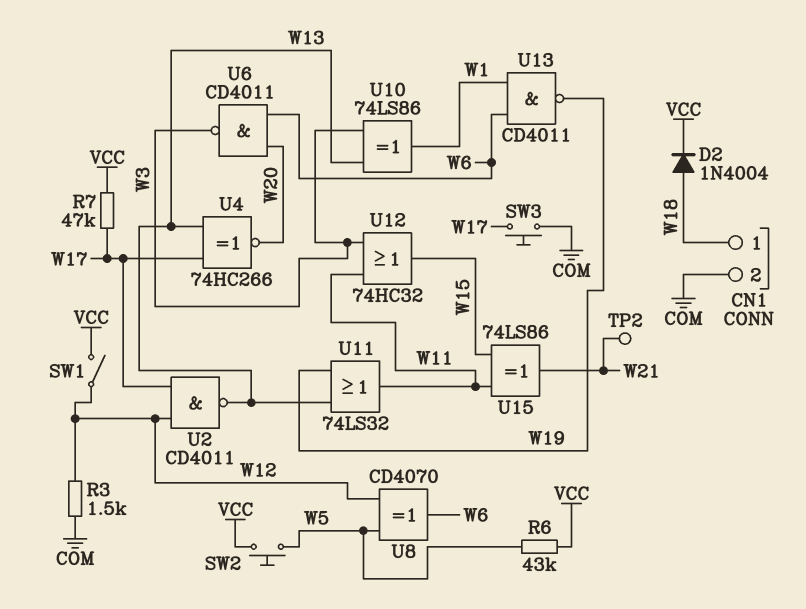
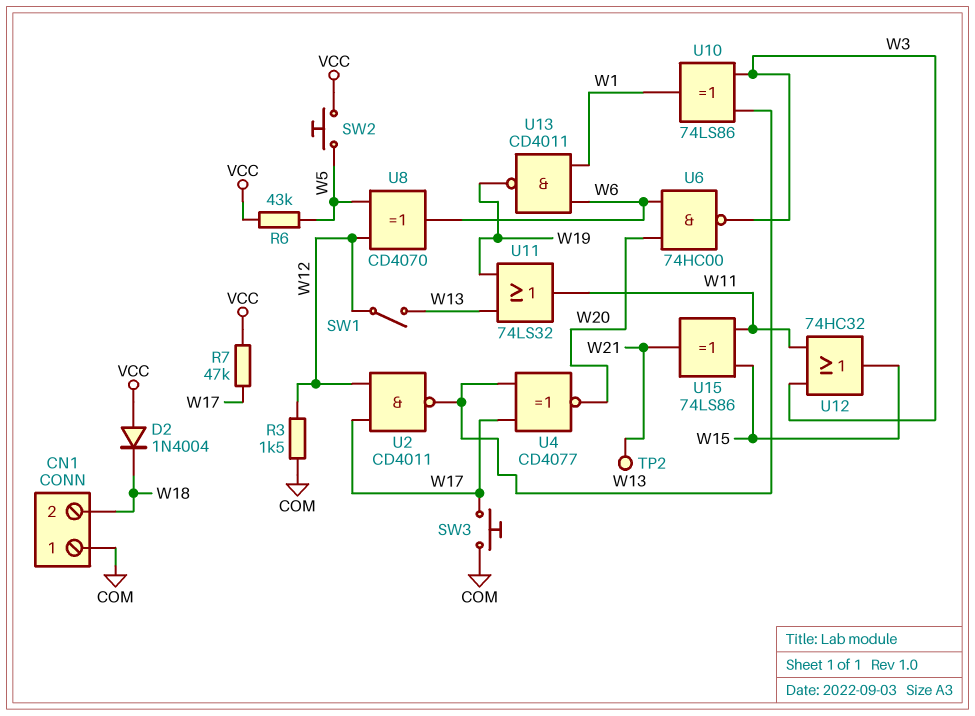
CN1 pin 1: W18 -> COM
CN1 pin 2: COM -> W18
D2: diode 1N4004 (A W18, K VCC) -> diode 1N4004 (A VCC, K W18)
SW1: switch (VCC, W12) -> switch (W12, W13)
U4: XNOR 74HC266 (in W13, in W17, out W20) -> XNOR CD4077 (in W13, in W17, out W20)
U6: NAND CD4011 (in W6, in W20, out W3) -> NAND 74HC00 (in W6, in W20, out W3)

